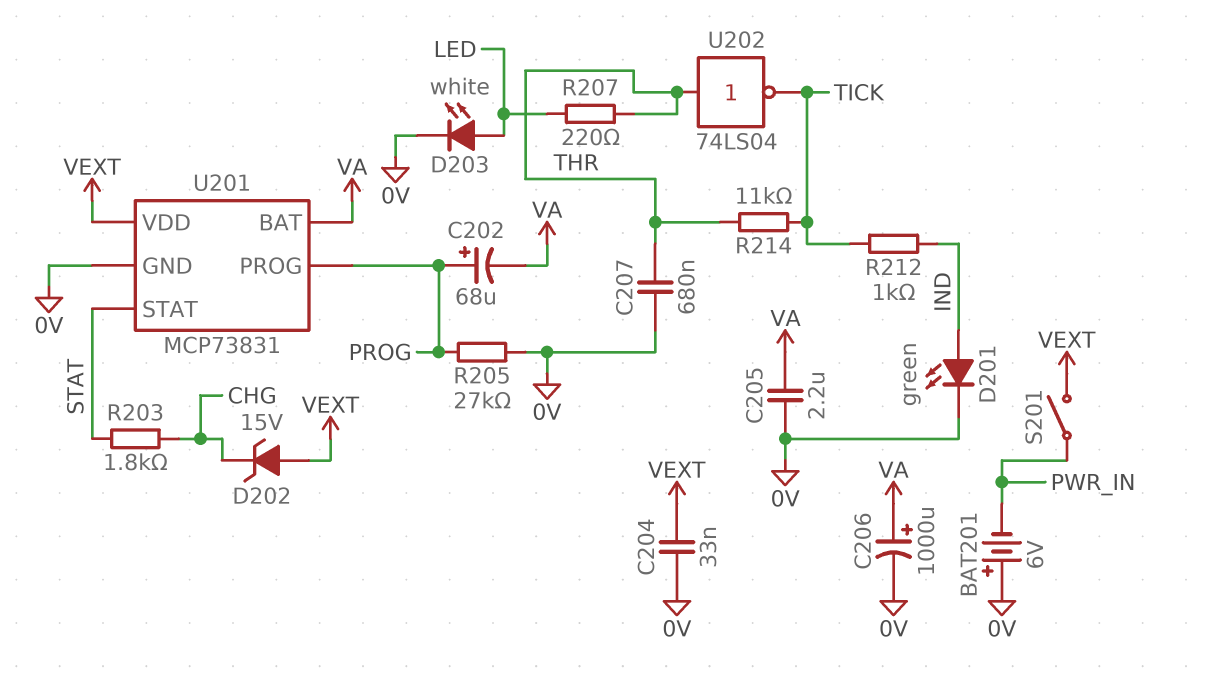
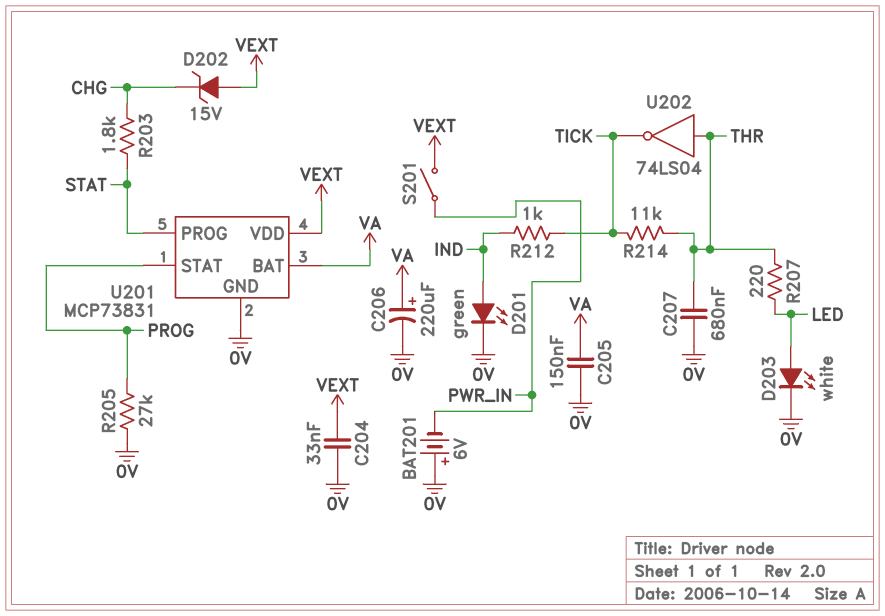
C202: 68uF (plus PROG, minus VA) -> none
C205: 2.2uF (0V, VA) -> 150nF (0V, VA)
C206: 1000uF (plus VA, minus 0V) -> 220uF (plus VA, minus 0V)
U201 pin PROG: PROG -> STAT
U201 pin STAT: STAT -> PROG

